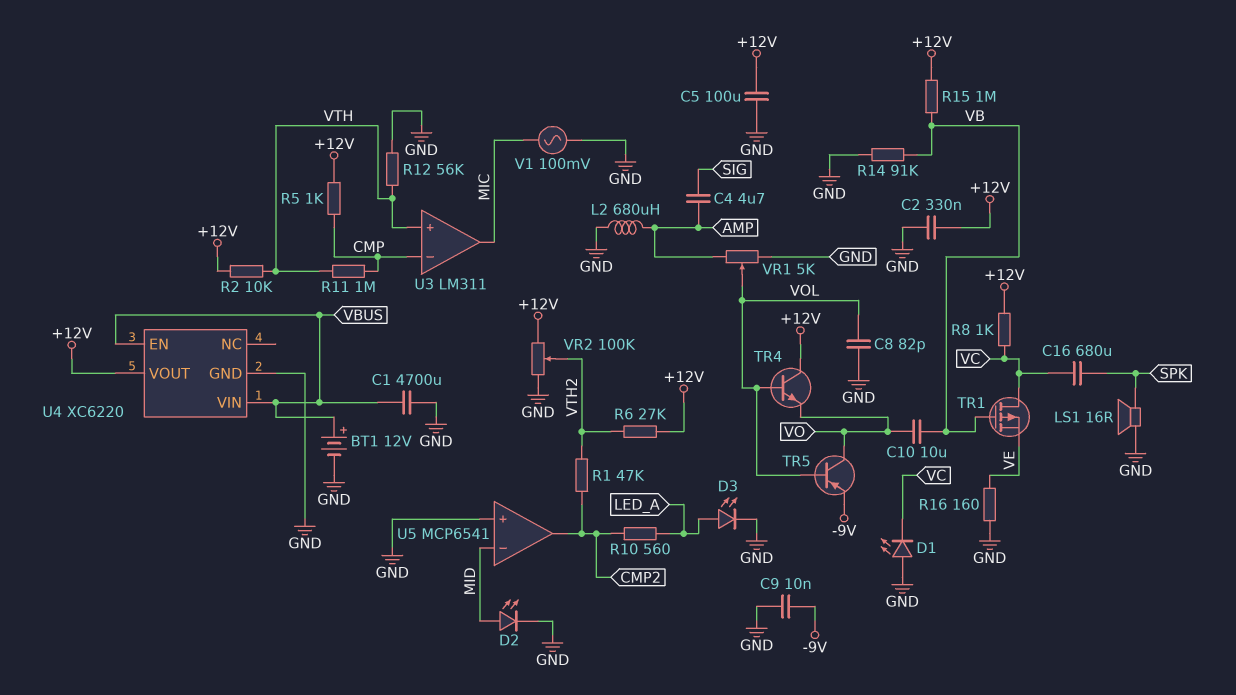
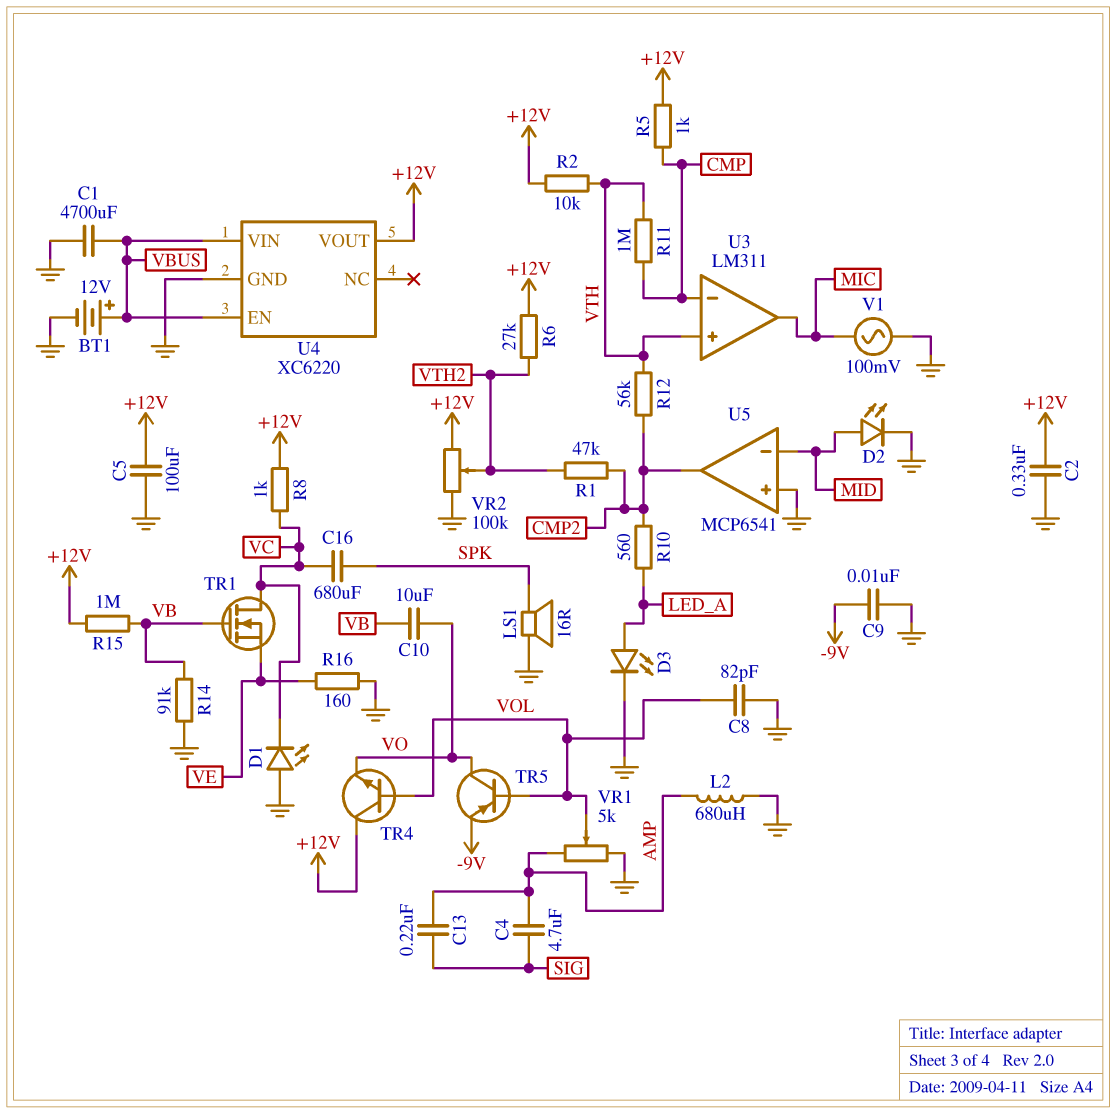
C13: none -> 220nF (AMP, SIG)
R12: 56k (GND, VTH) -> 56k (CMP2, VTH)
TR1: PMOS (G VB, D VC, S VE) -> NMOS (G VB, D VC, S VE)

